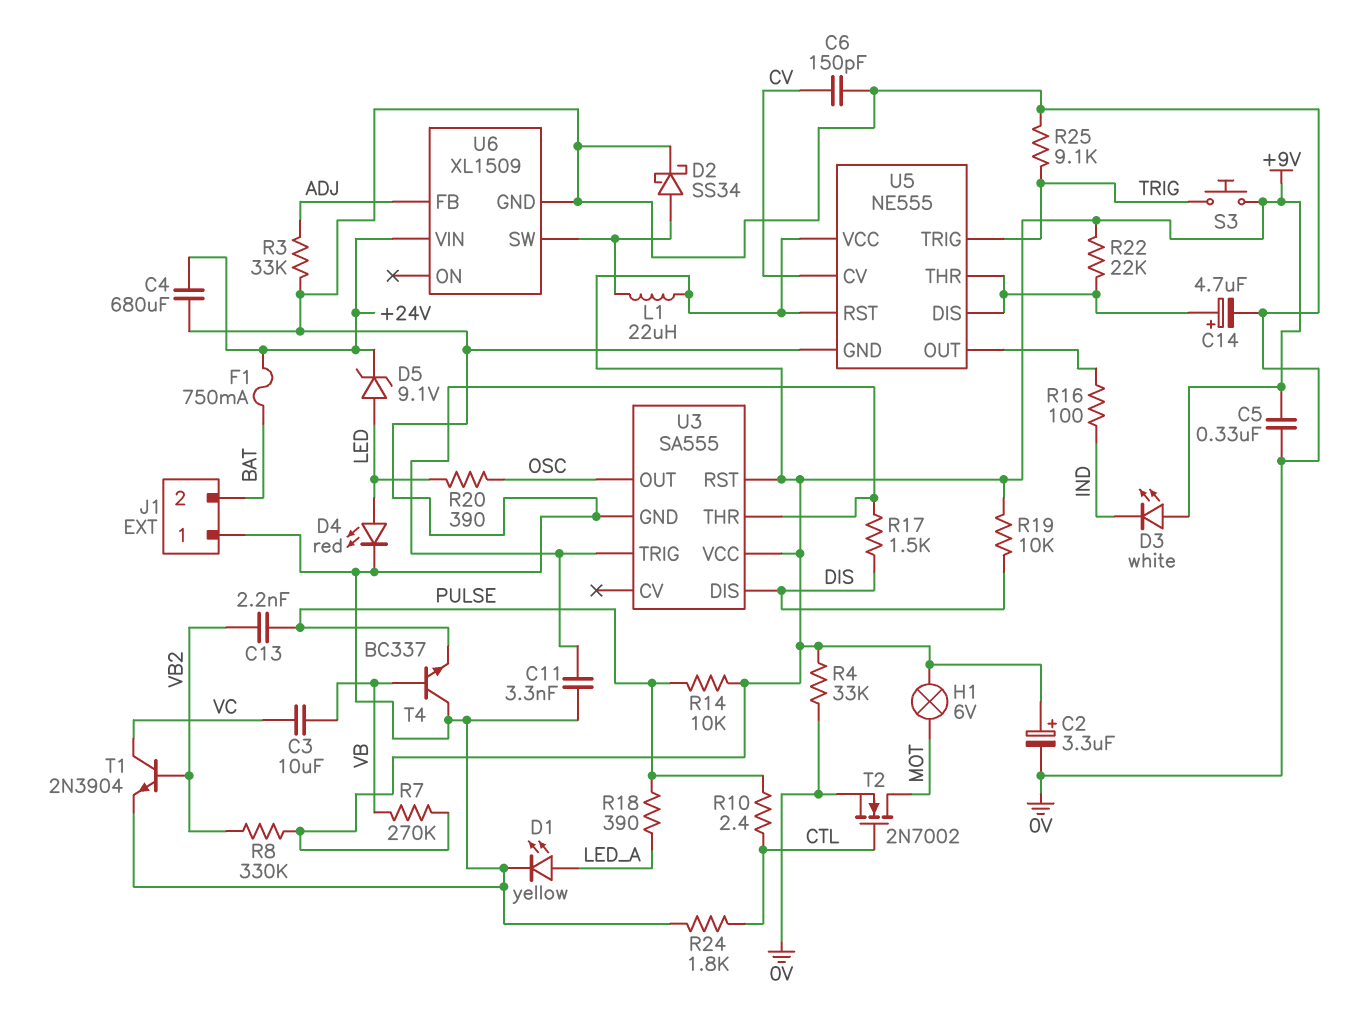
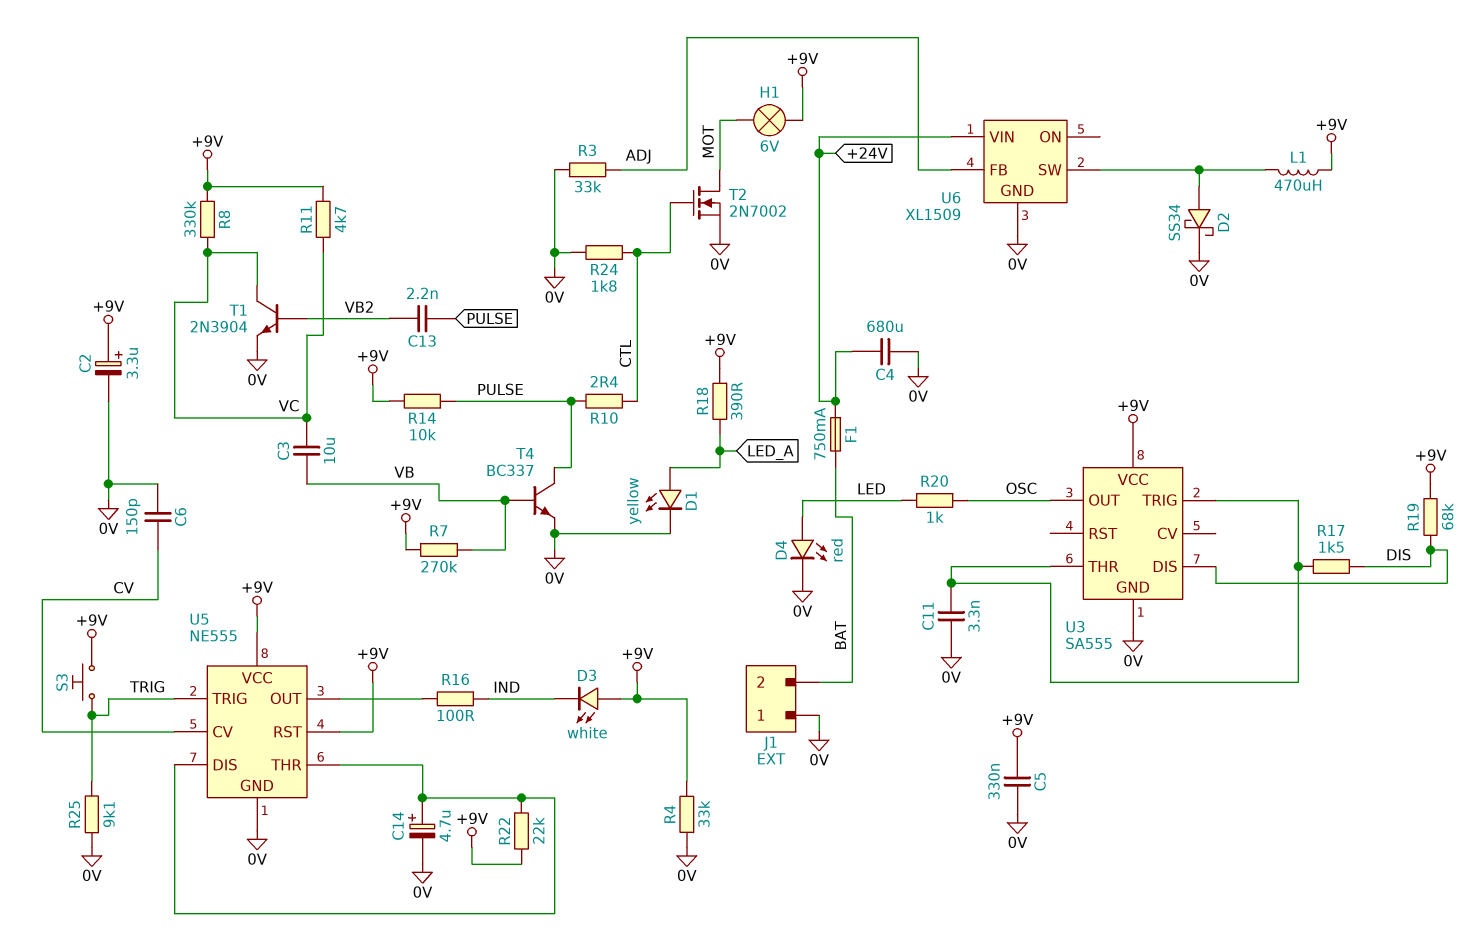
D5: zener 9.1V (A LED, K +24V) -> none
L1: 22uH (+9V, U6/SW) -> 470uH (+9V, U6/SW)
R8: 330k (+9V, VB2) -> 330k (+9V, VC)
R11: none -> 4.7k (+9V, VC)
R18: 390 (LED_A, PULSE) -> 390 (+9V, LED_A)
R19: 10k (+9V, DIS) -> 68k (+9V, DIS)
R20: 390 (LED, OSC) -> 1k (LED, OSC)
T4: NPN BC337 (B VB, C 0V, E PULSE) -> NPN BC337 (B VB, C PULSE, E 0V)
U3 pin RST: +9V -> none

